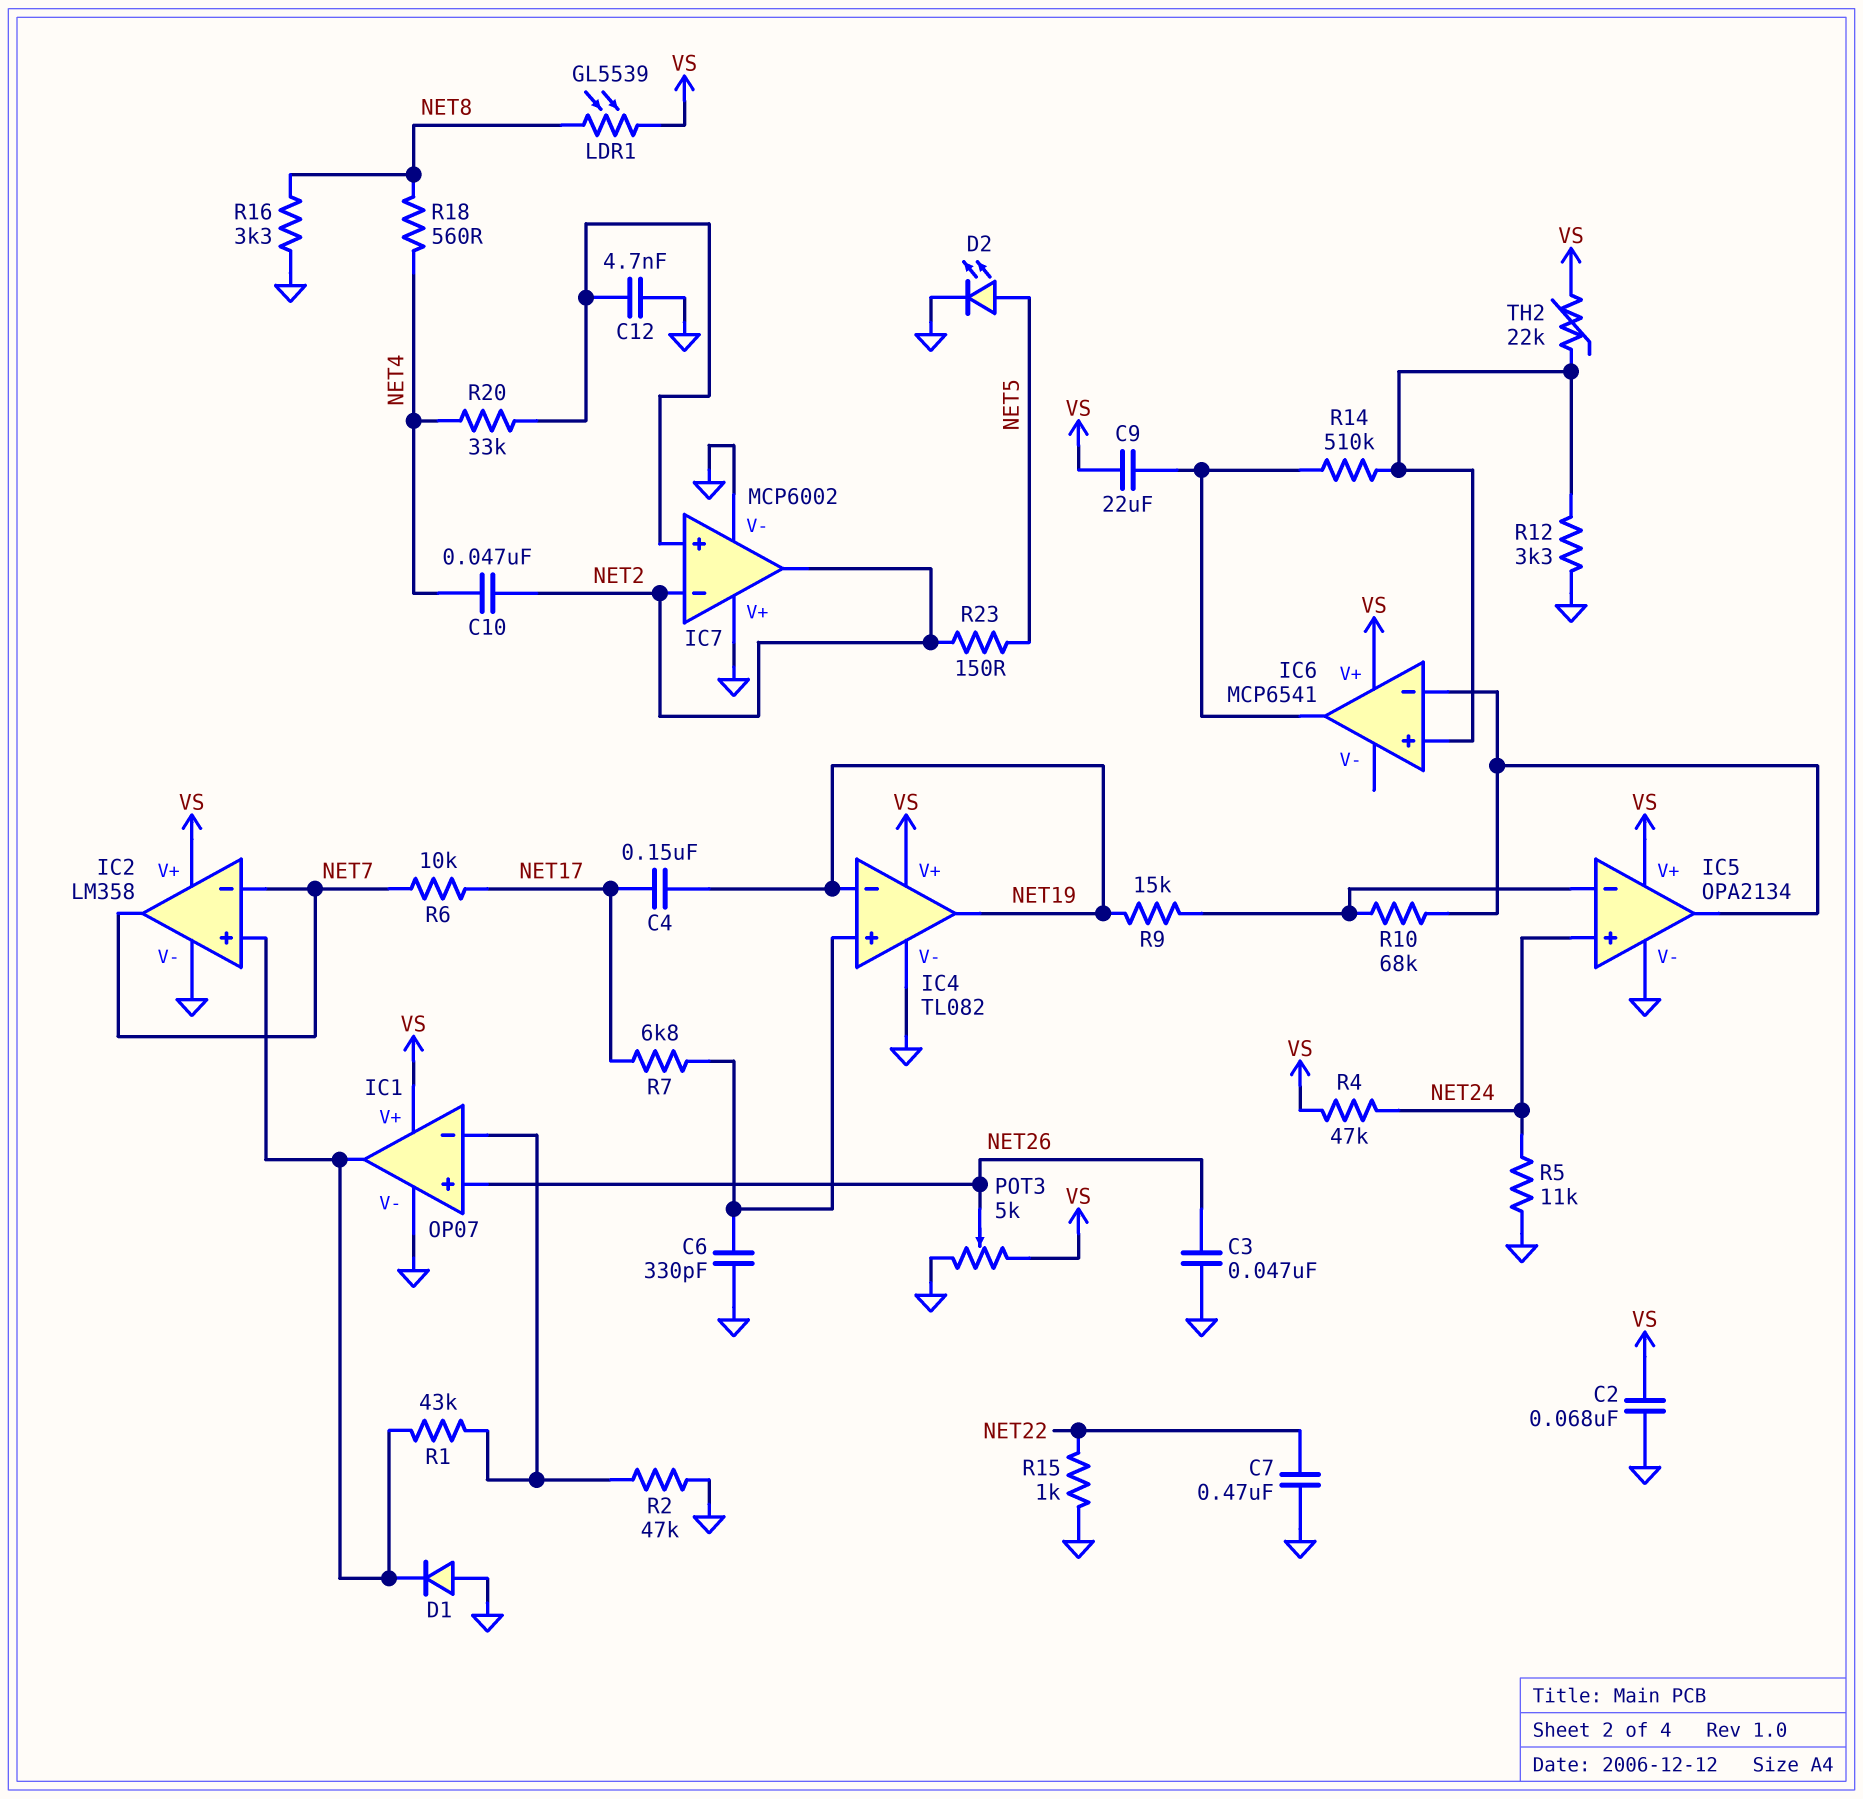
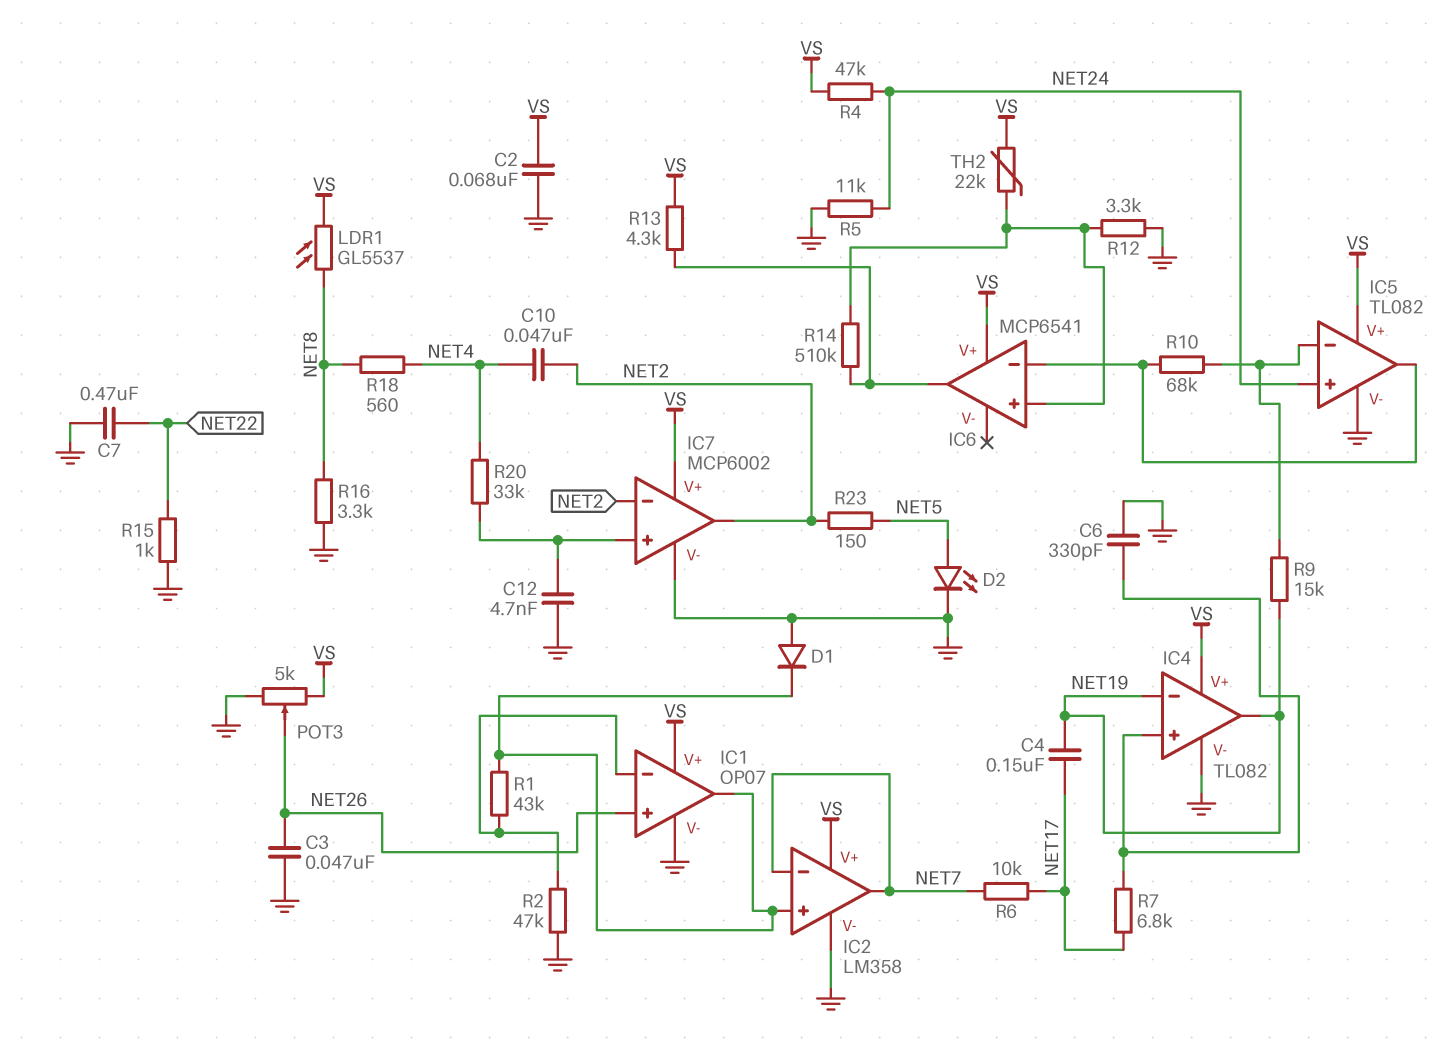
C9: 22uF (IC6/out, VS) -> none
IC5: OPA2134 -> TL082
IC7 pin V+: GND -> VS
LDR1: GL5539 (NET8, VS) -> GL5537 (NET8, VS)
R13: none -> 4.3k (IC6/out, VS)

